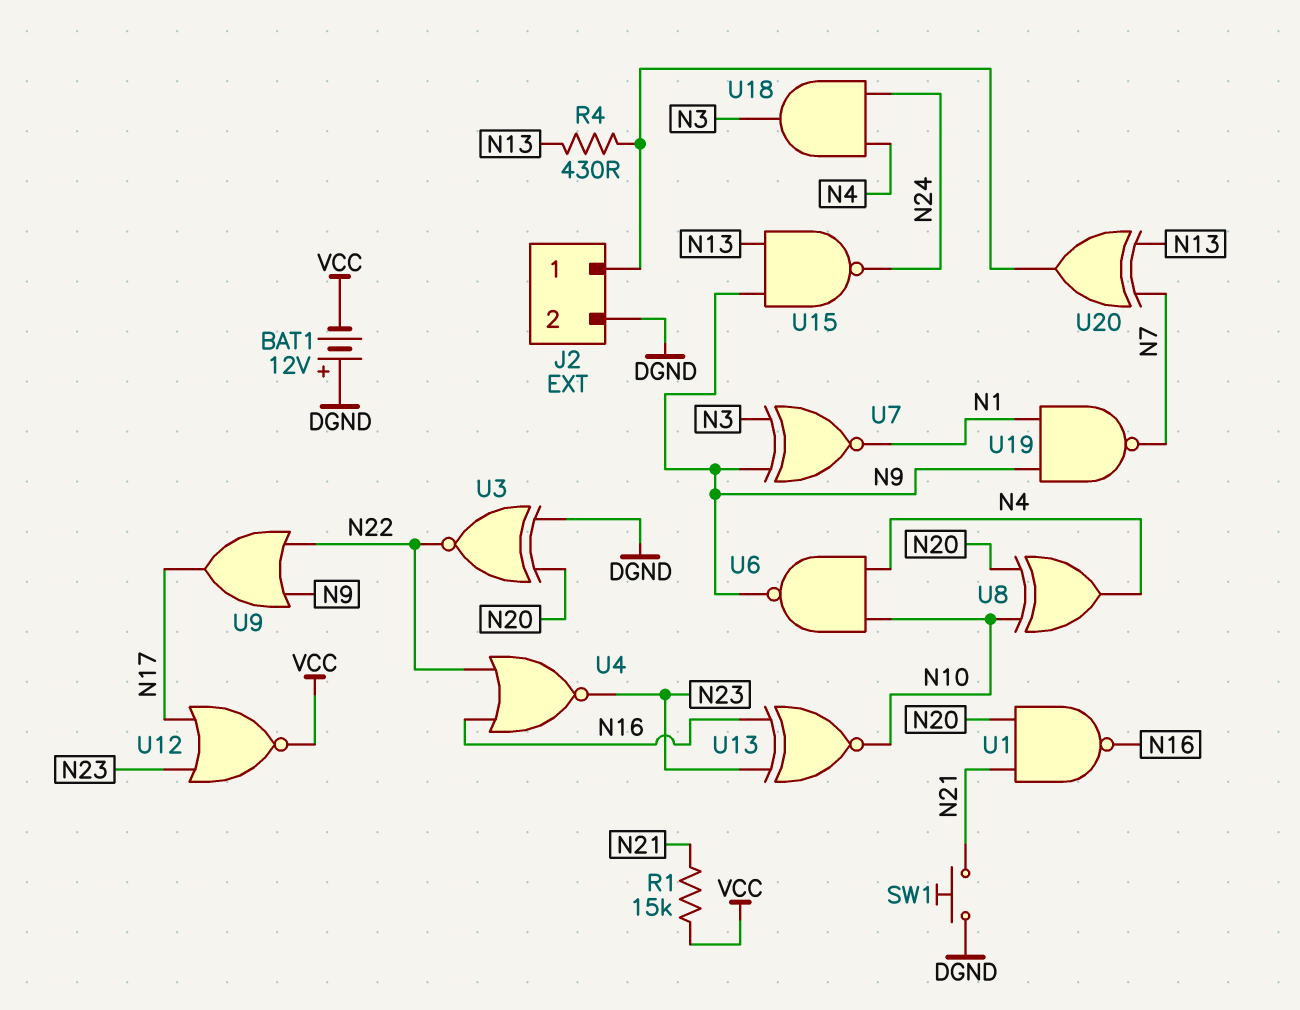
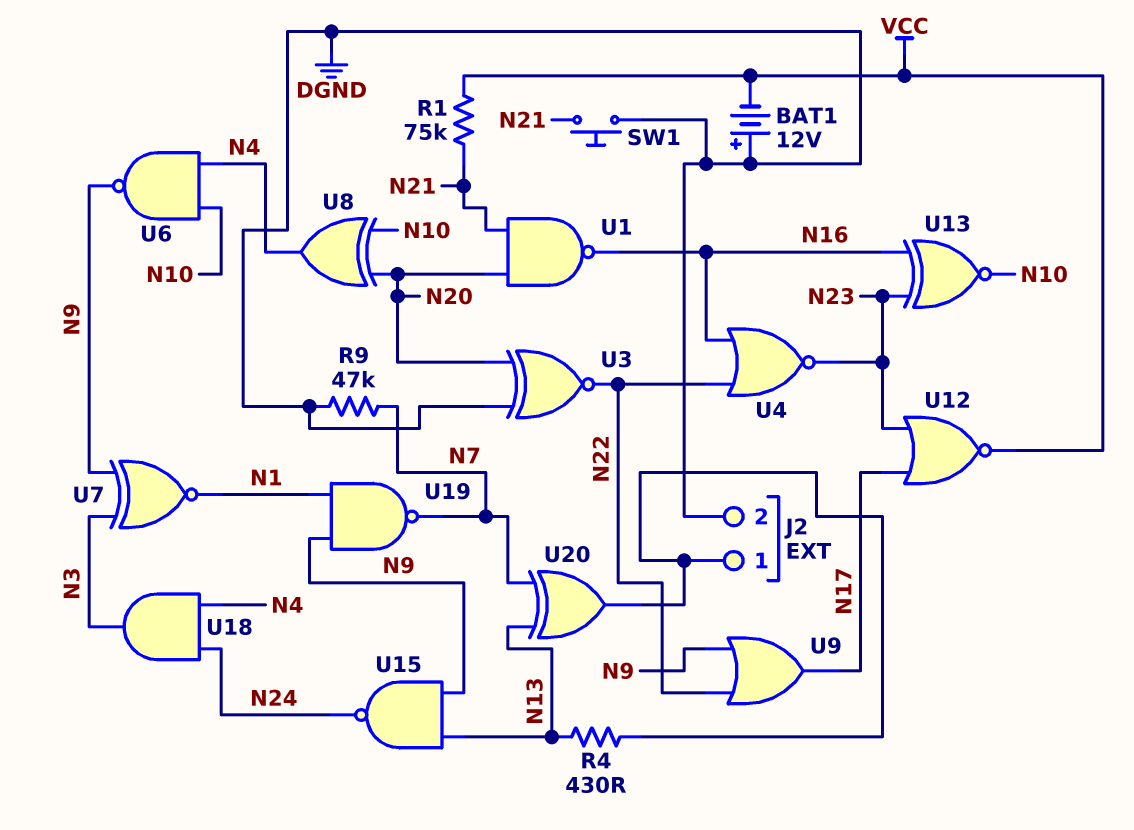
R1: 15k (N21, VCC) -> 75k (N21, VCC)
R9: none -> 47k (DGND, N7)

